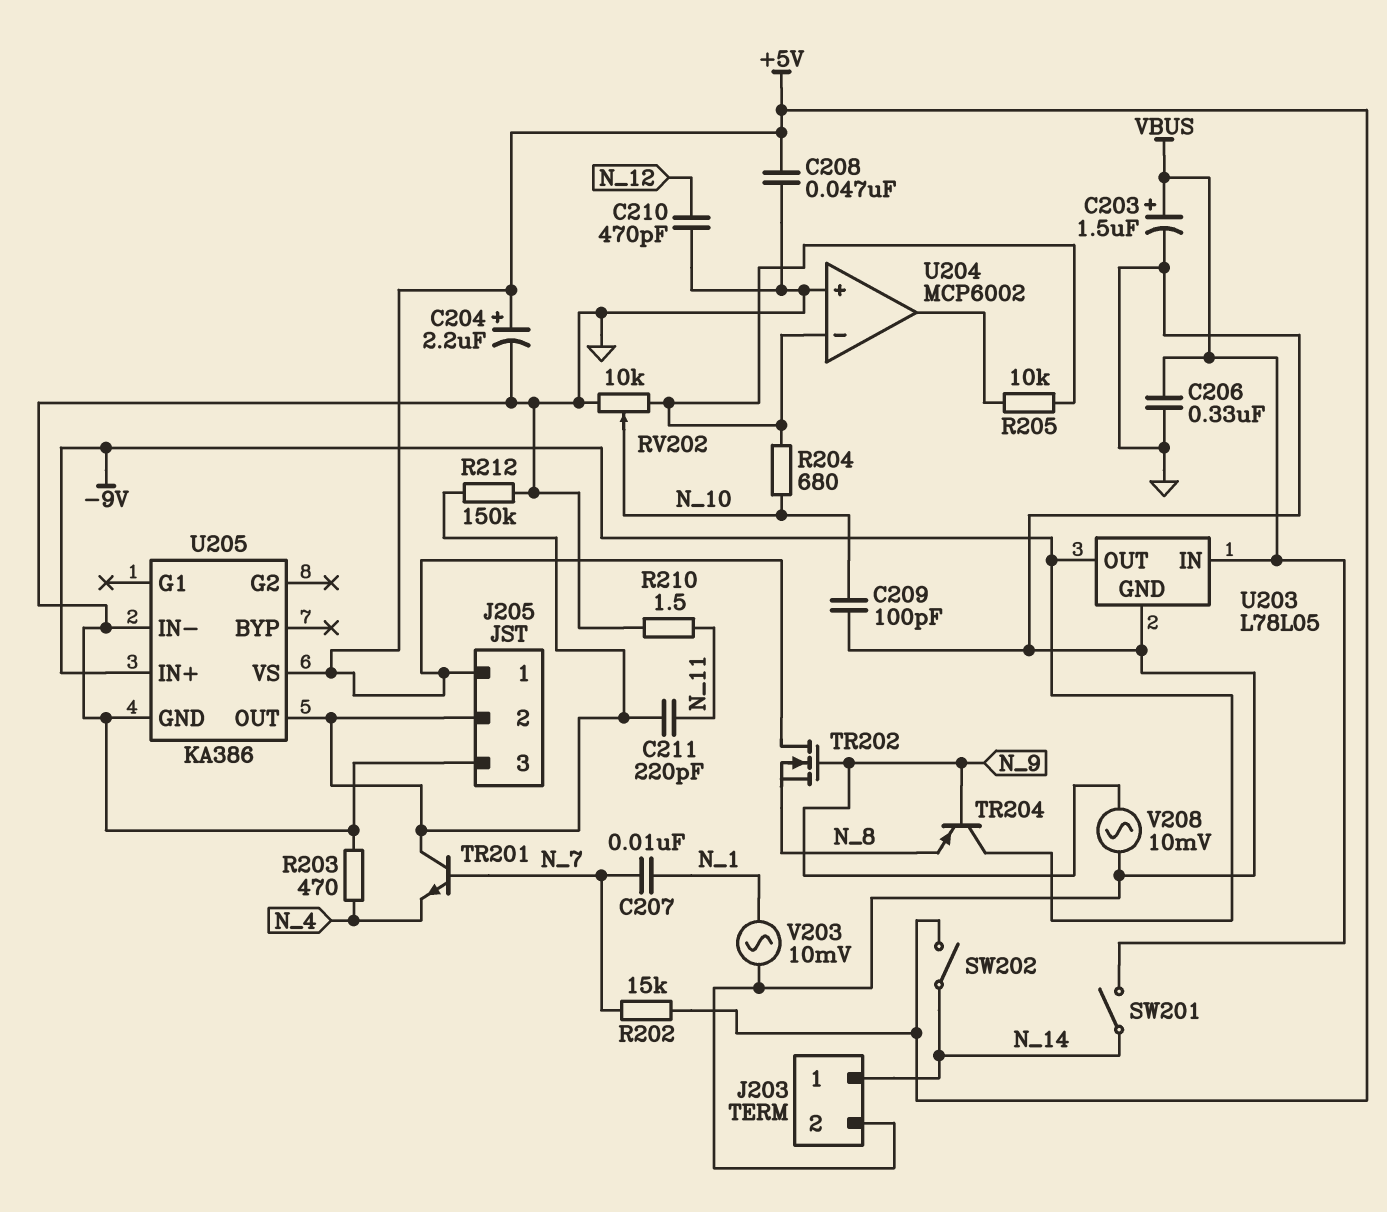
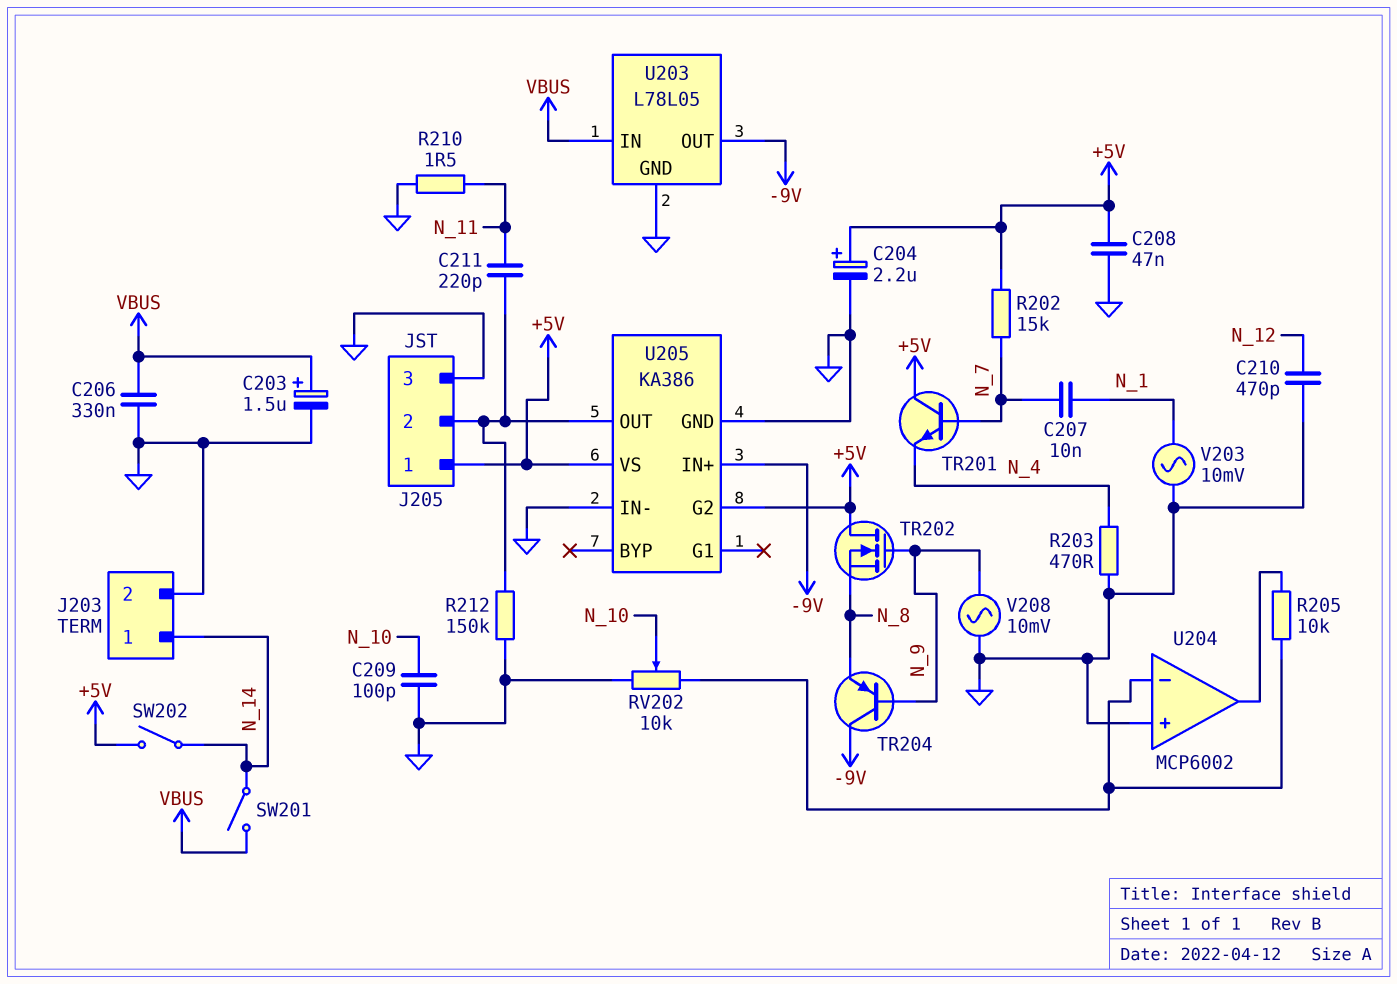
R204: 680 (N_10, U204/in-) -> none
TR201: NPN (B N_7, C J205/2, E N_4) -> NPN (B N_7, C +5V, E N_4)
U205 pin G2: none -> +5V

